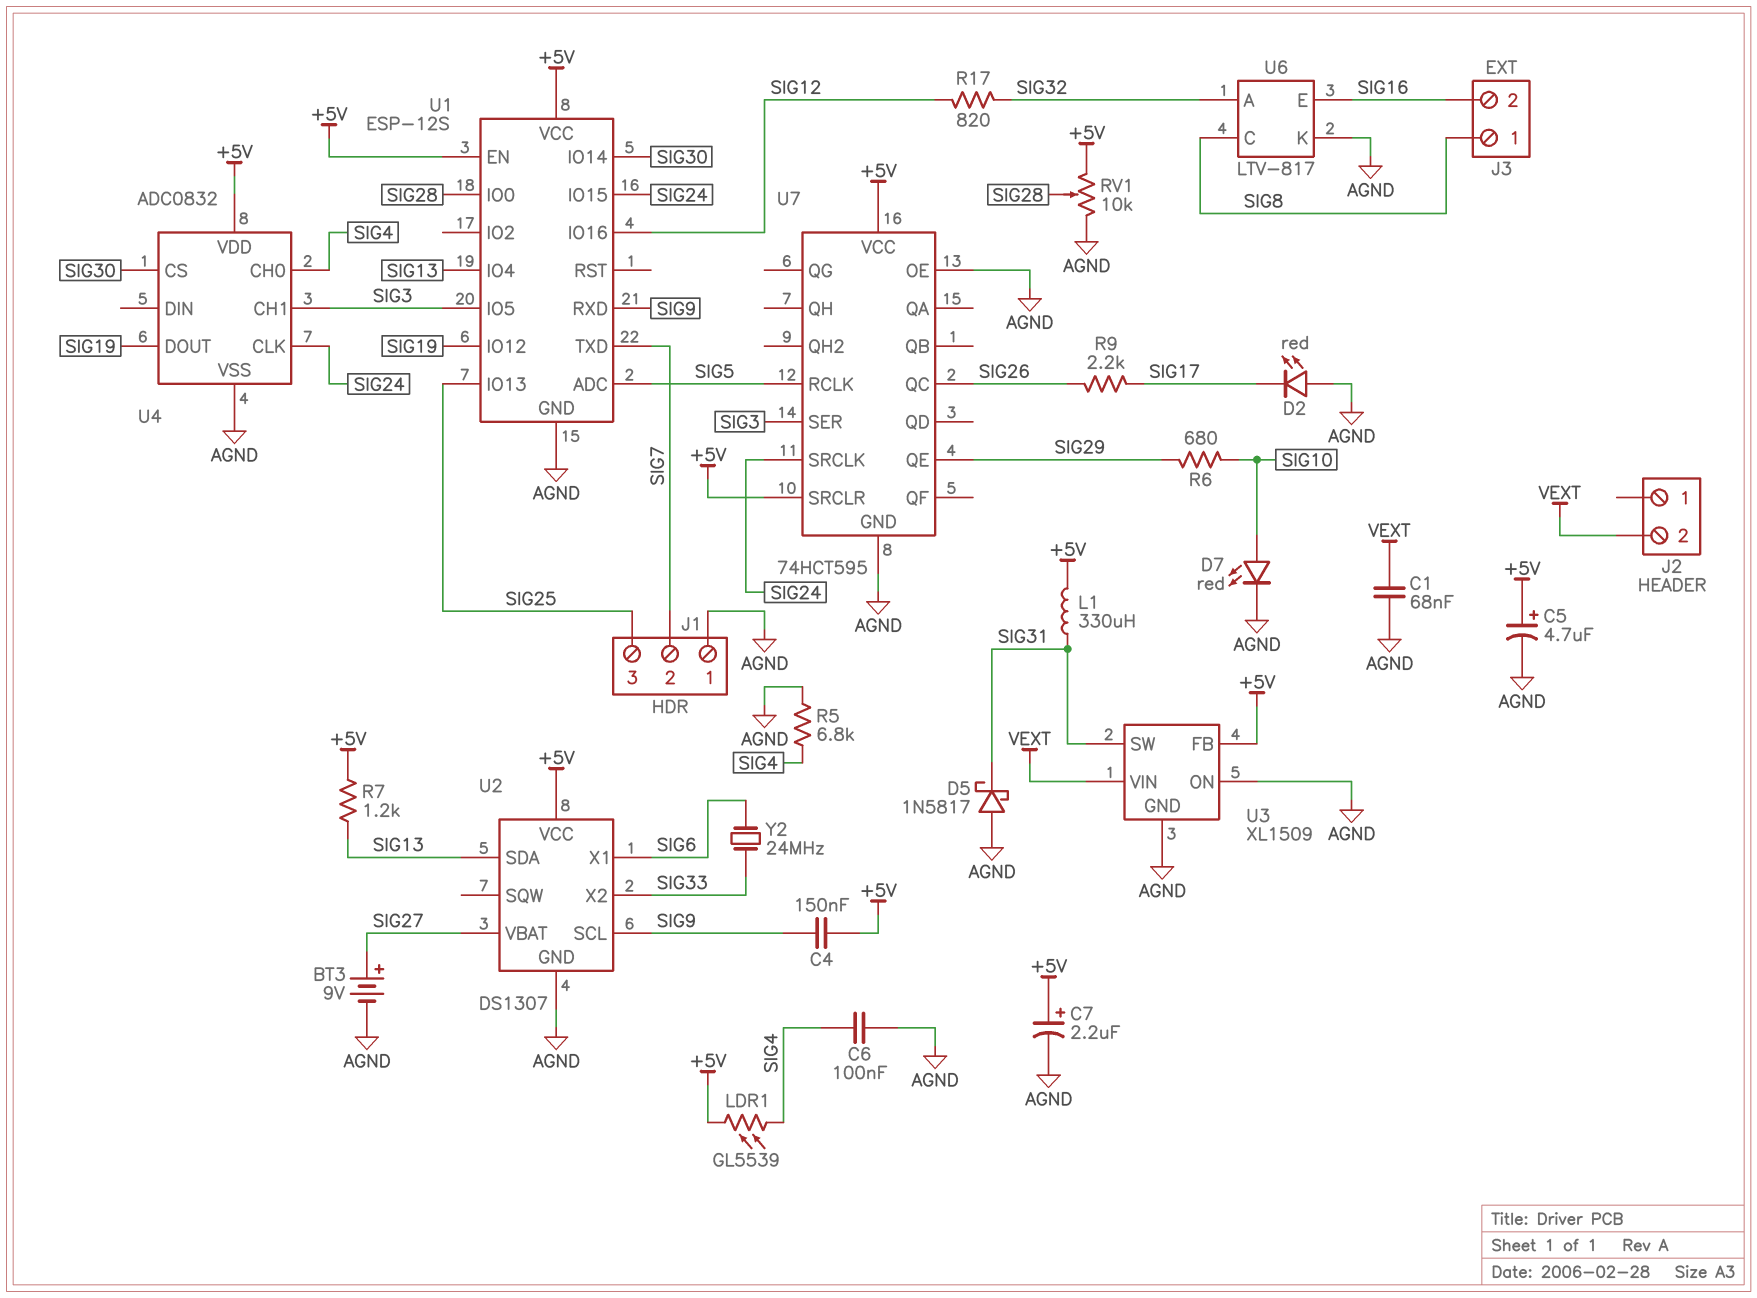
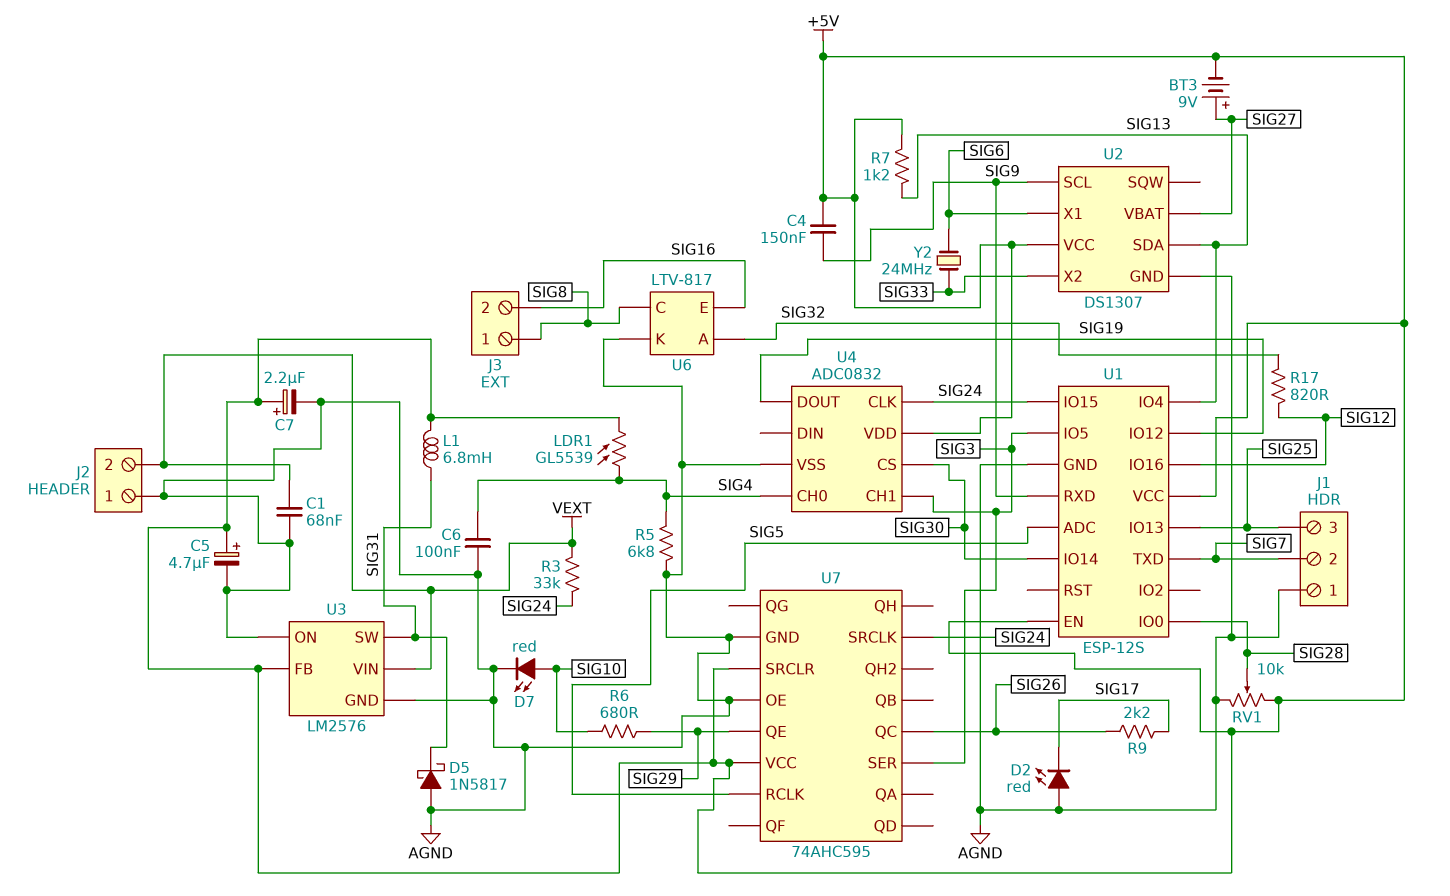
BT3: 9V (plus SIG27, minus AGND) -> 9V (plus SIG27, minus +5V)
J2 pin 1: none -> AGND
L1: 330uH (+5V, SIG31) -> 6.8mH (+5V, SIG31)
R3: none -> 33k (SIG24, VEXT)
U3: XL1509 -> LM2576
U7: 74HCT595 -> 74AHC595

